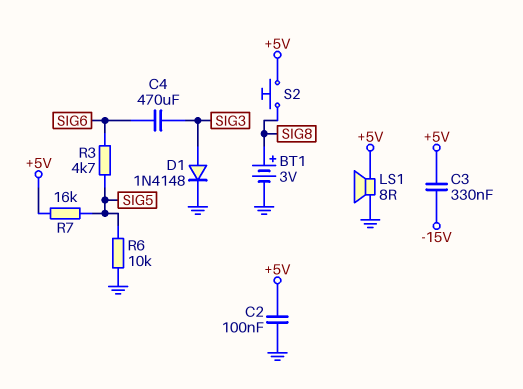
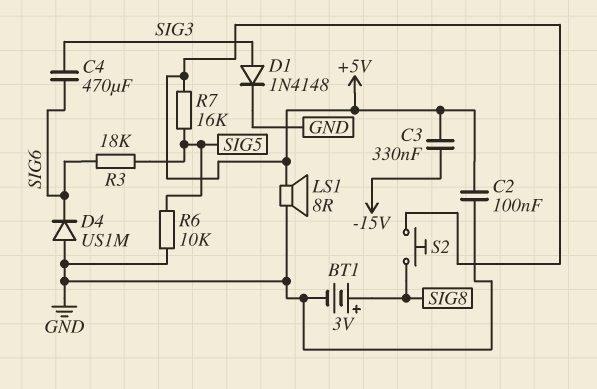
D4: none -> diode US1M (A GND, K SIG6)
R3: 4.7k (SIG5, SIG6) -> 18k (SIG5, SIG6)

